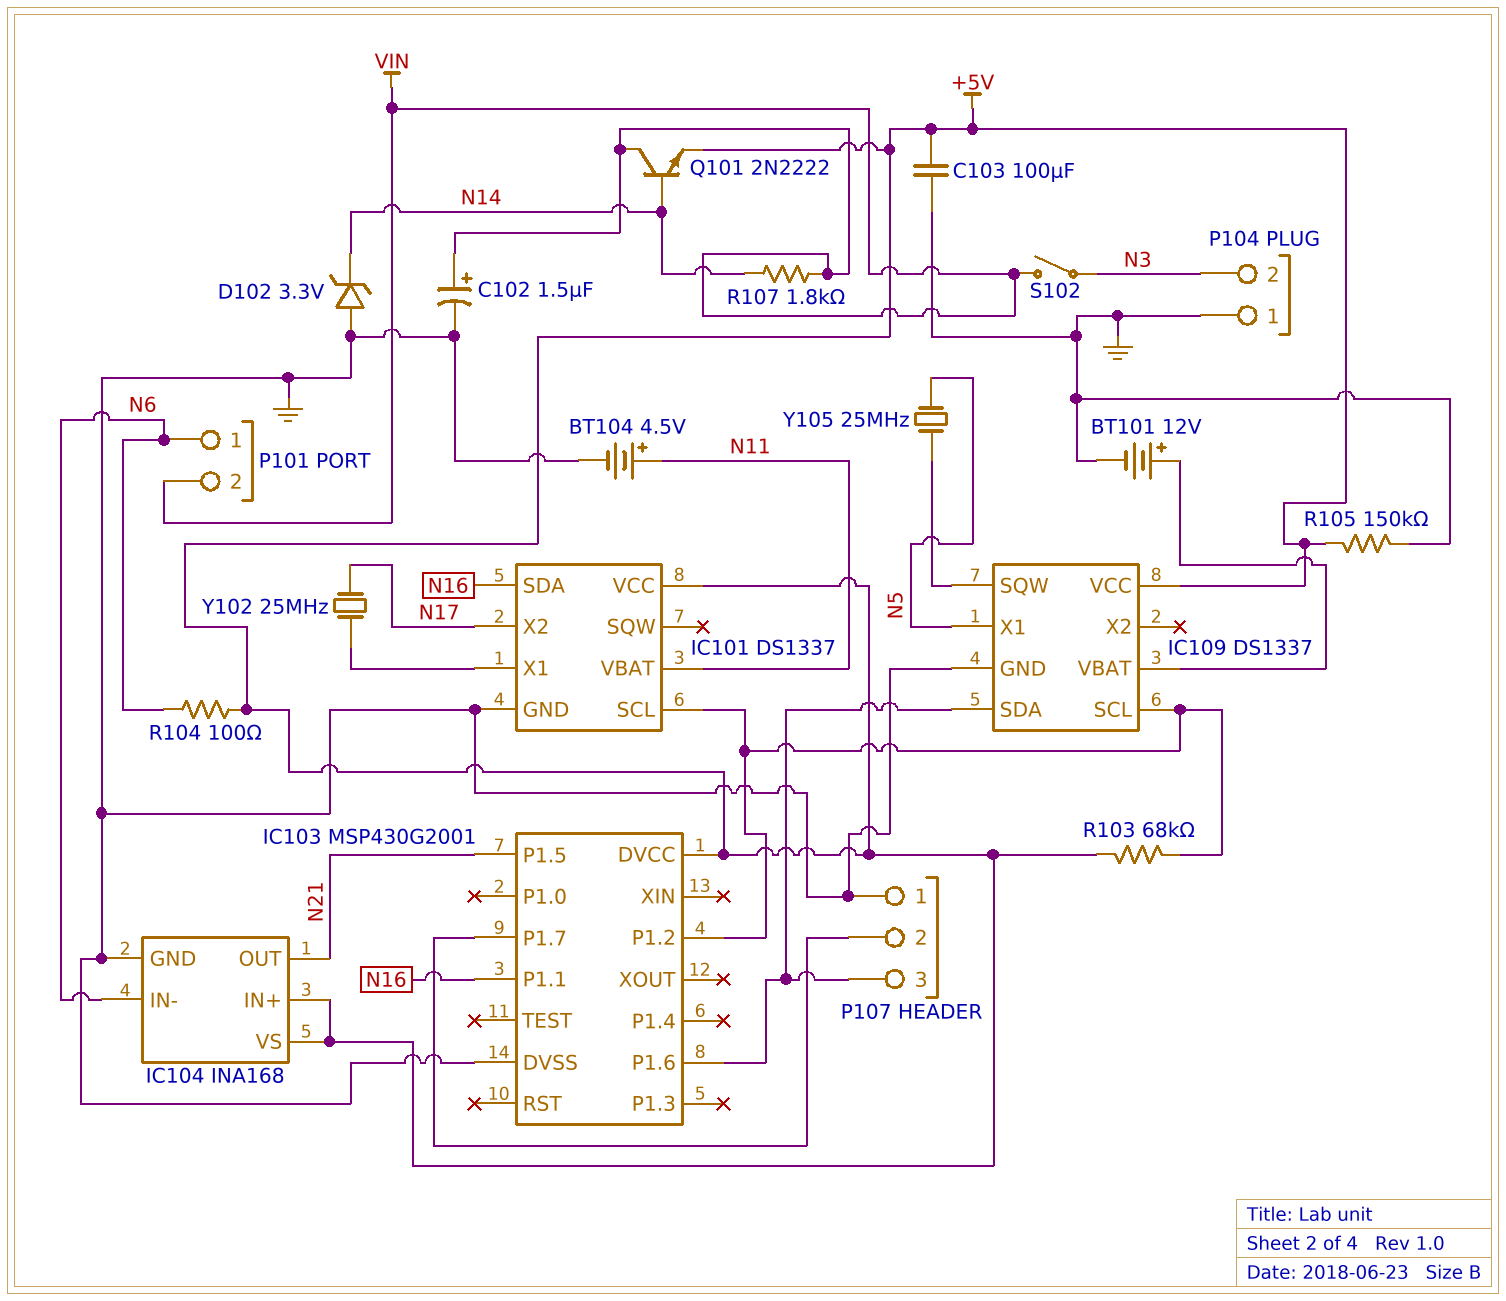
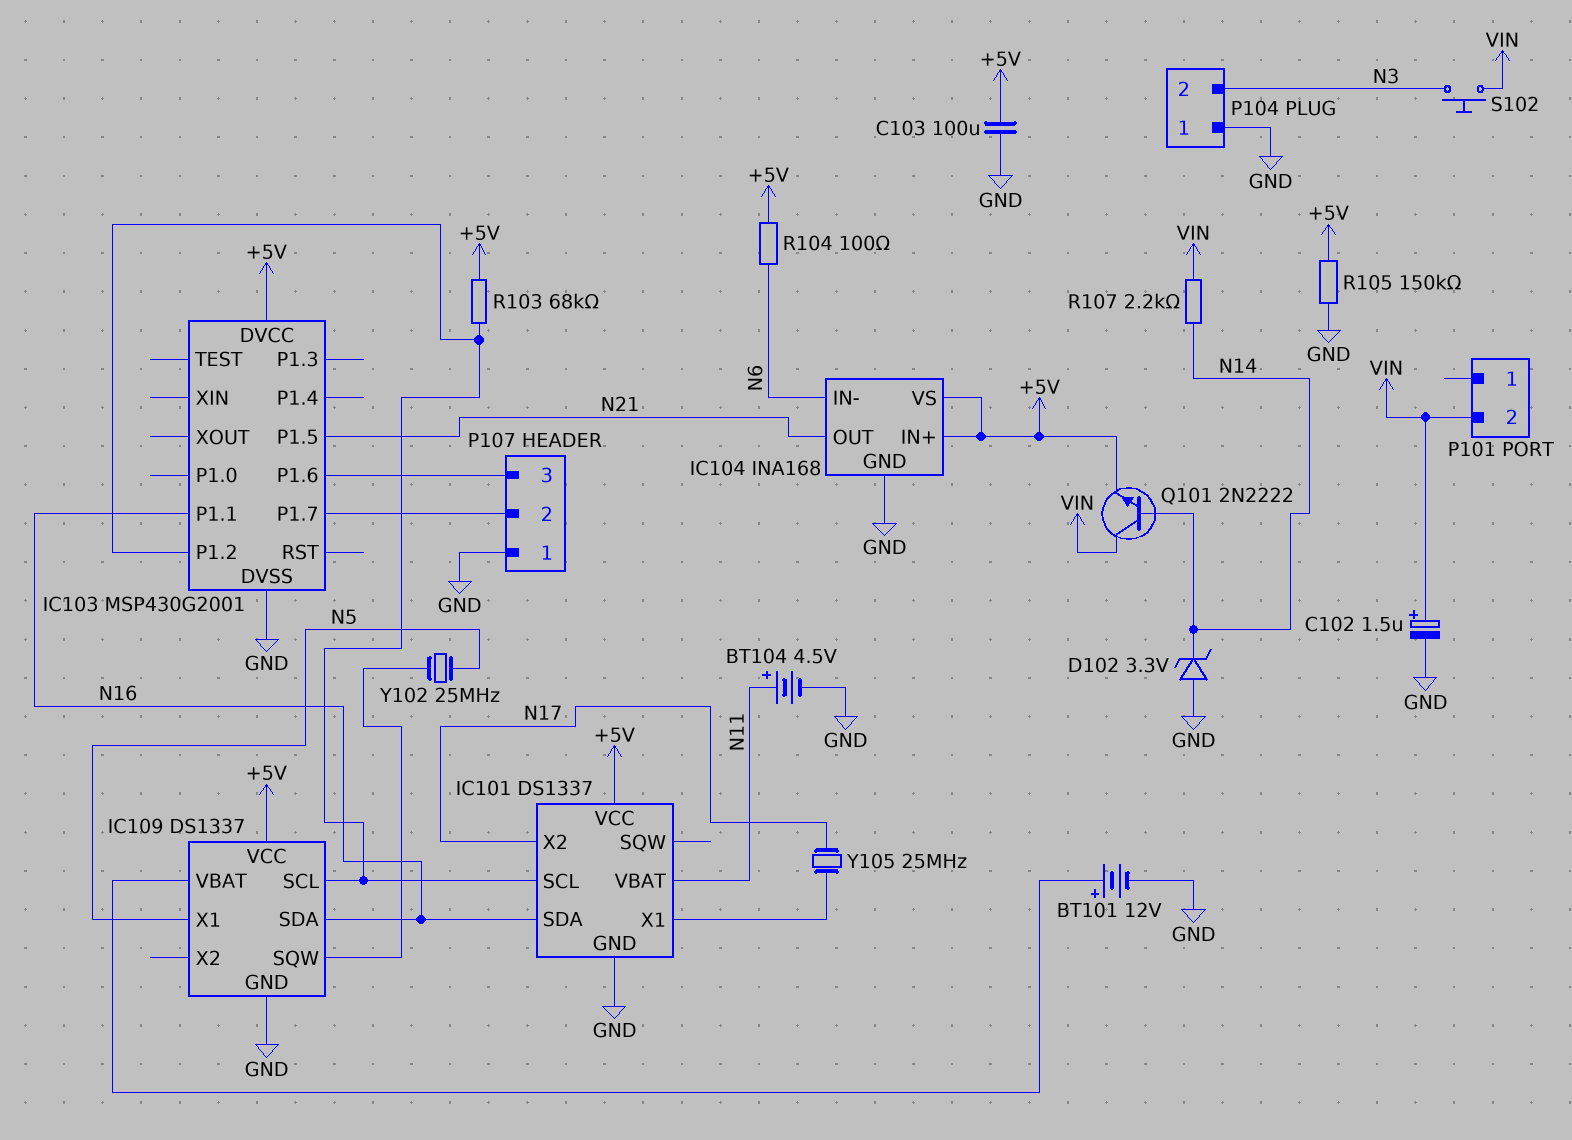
IC109 pin SDA: IC103/P1.6 -> N16
P101 pin 1: N6 -> none
R107: 1.8k (N14, VIN) -> 2.2k (N14, VIN)
S102: switch (N3, VIN) -> button (N3, VIN)
Y102: 25MHz (IC101/X1, N17) -> 25MHz (IC109/SQW, N5)
Y105: 25MHz (IC109/SQW, N5) -> 25MHz (IC101/X1, N17)

